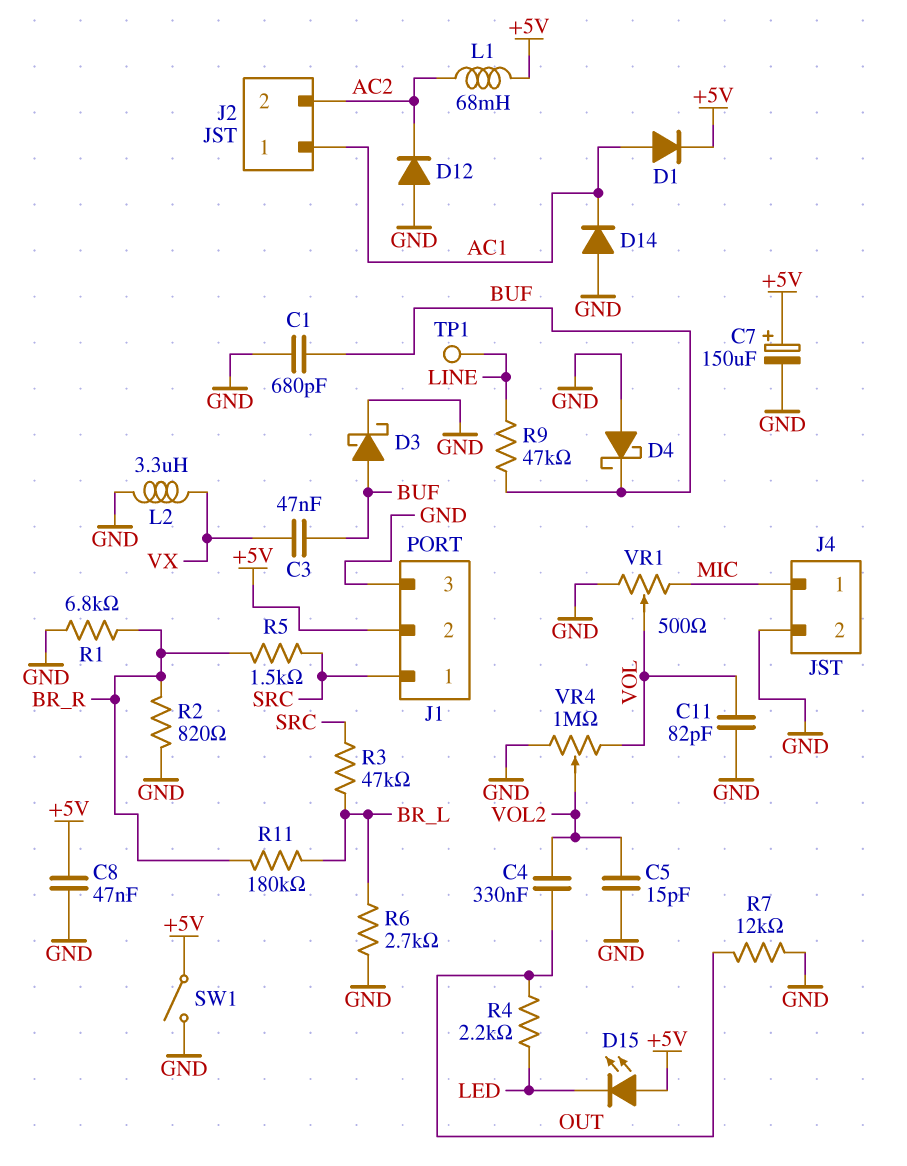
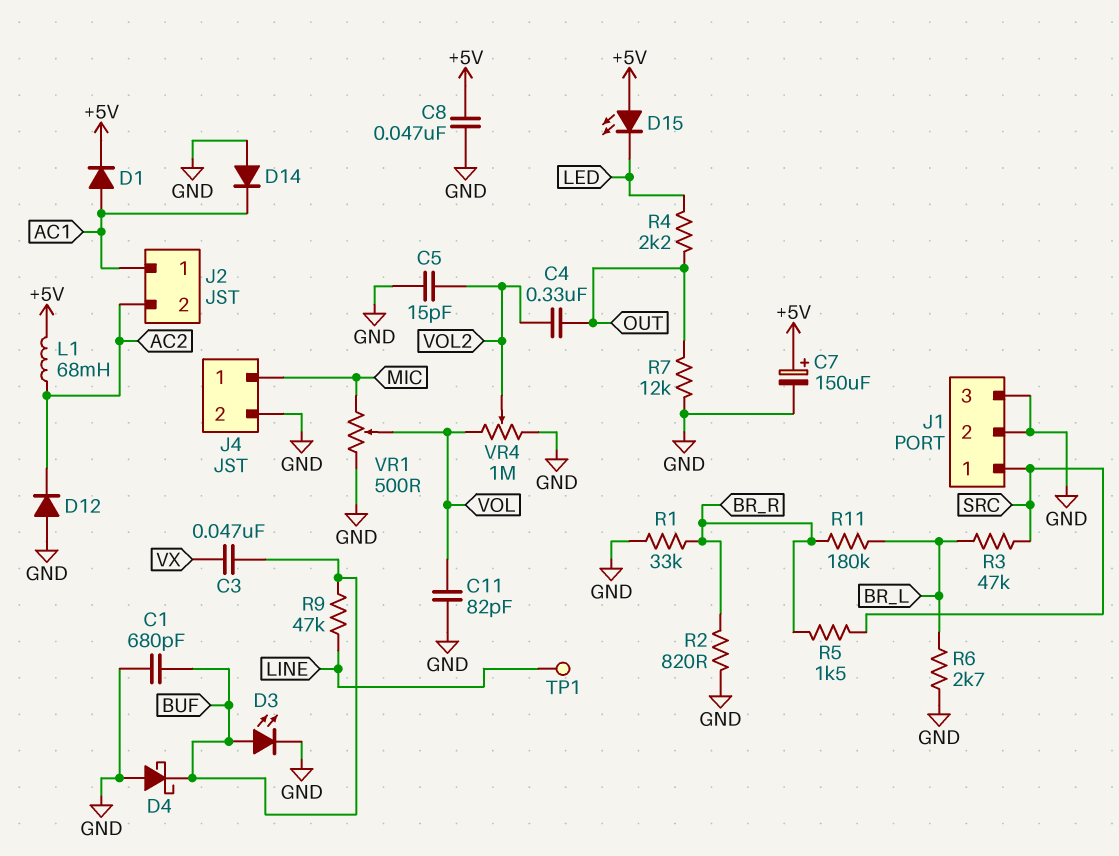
D3: schottky (A BUF, K GND) -> LED (A BUF, K GND)
J1 pin 2: +5V -> GND
L2: 3.3uH (GND, VX) -> none
R1: 6.8k (BR_R, GND) -> 33k (BR_R, GND)
SW1: switch (+5V, GND) -> none

